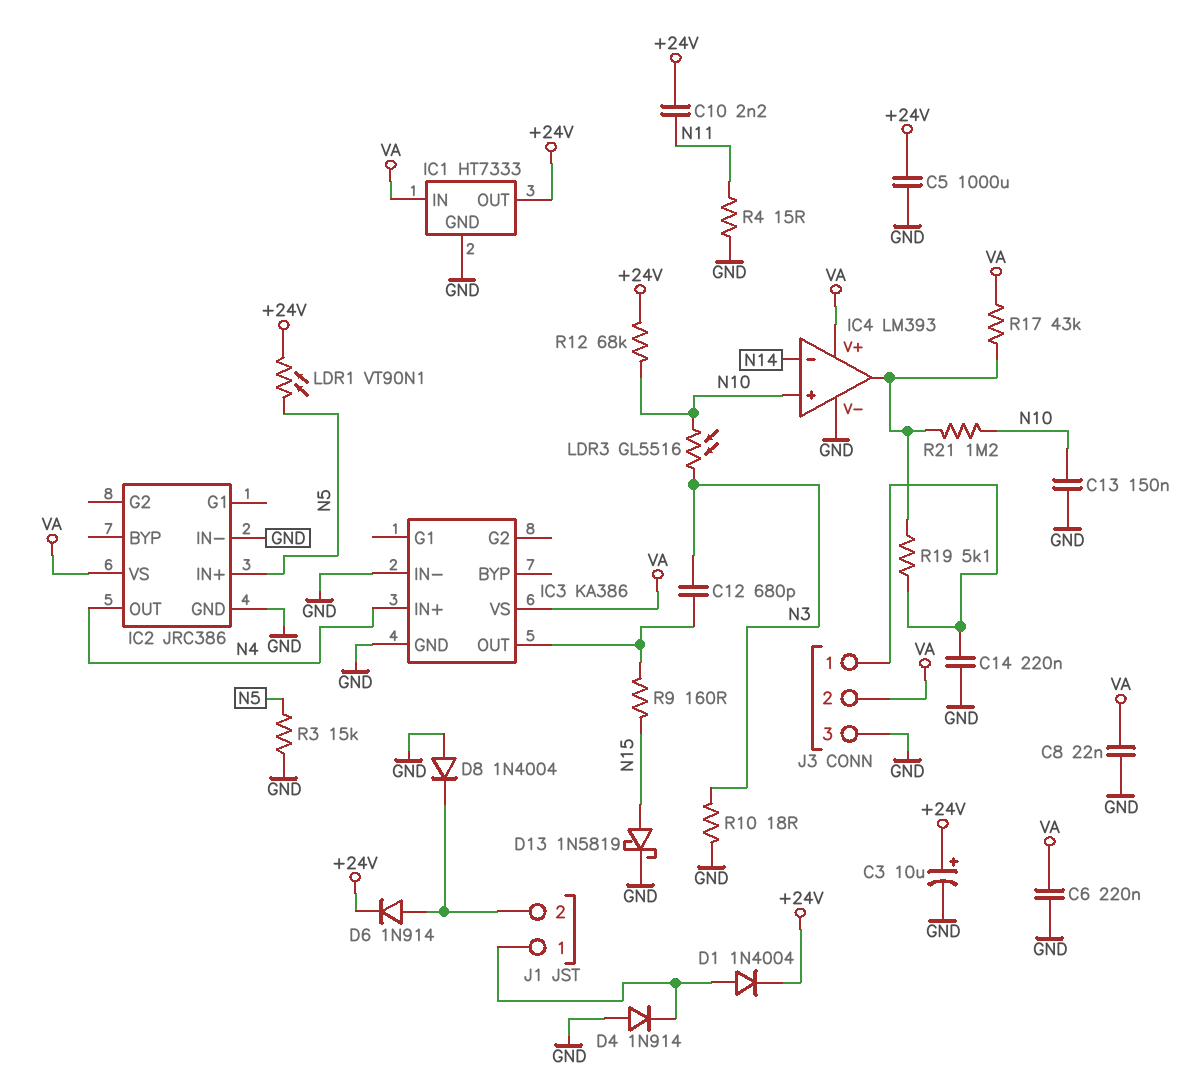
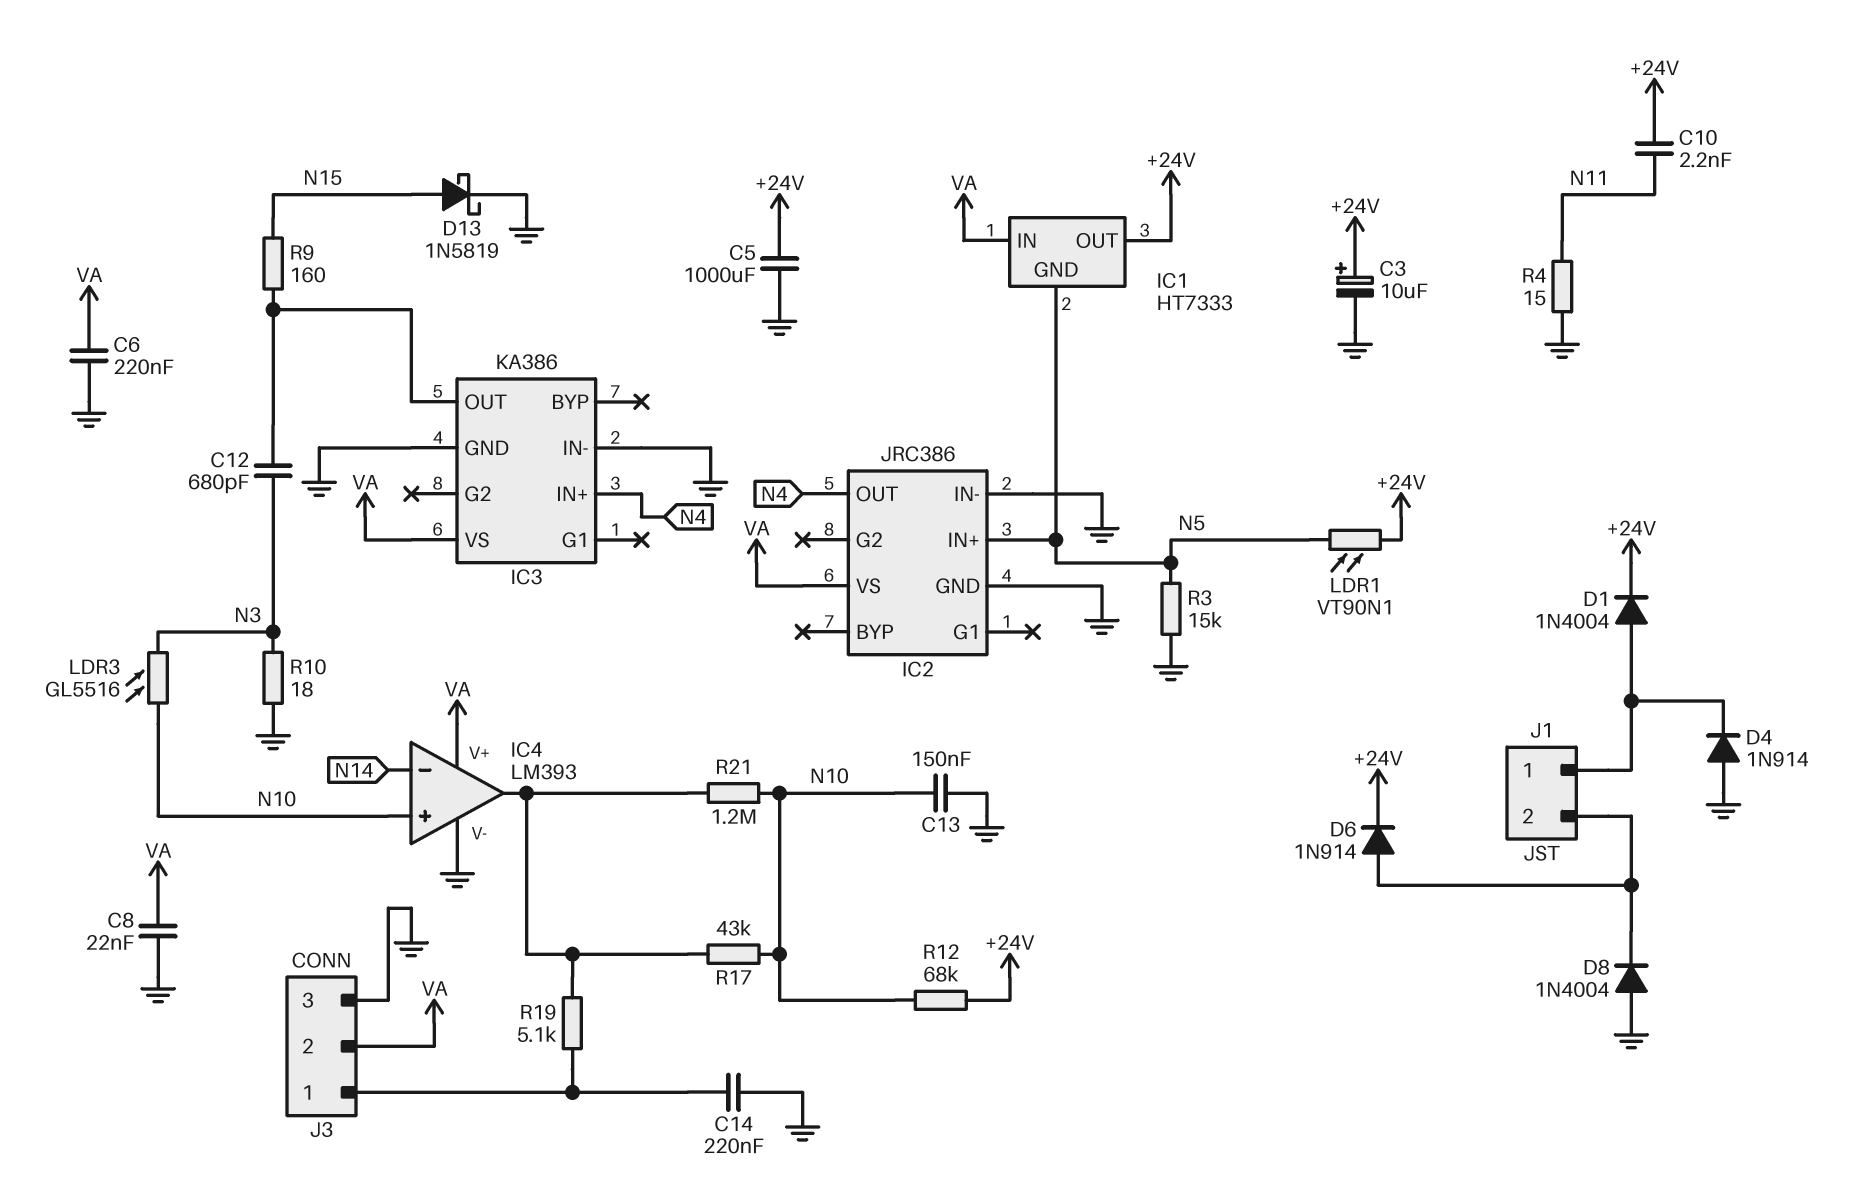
IC1 pin GND: GND -> N5
R17: 43k (IC4/out, VA) -> 43k (IC4/out, N10)

